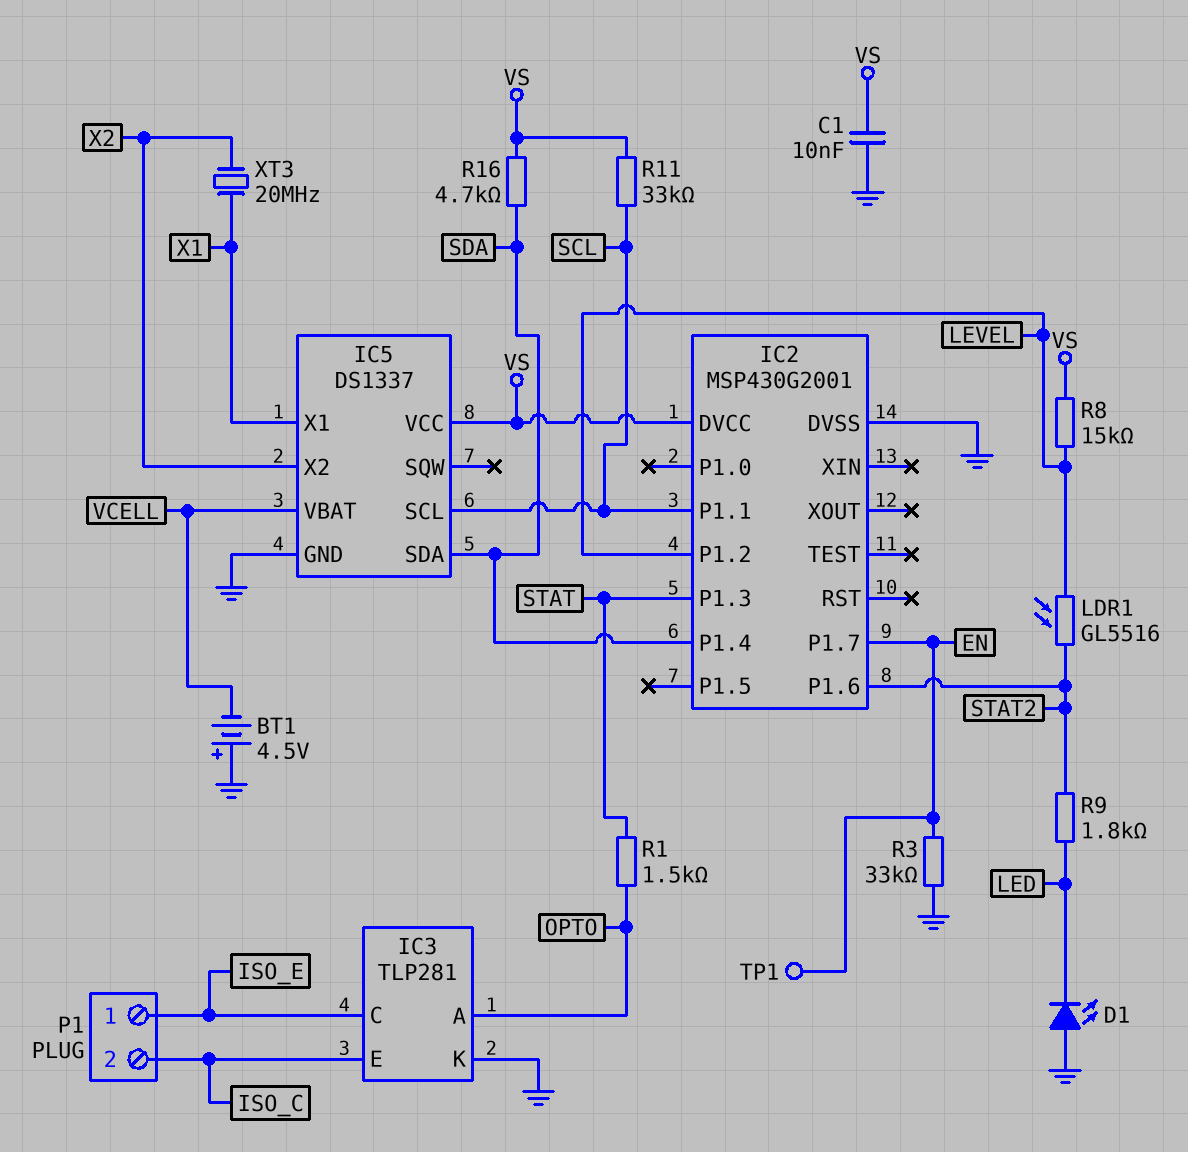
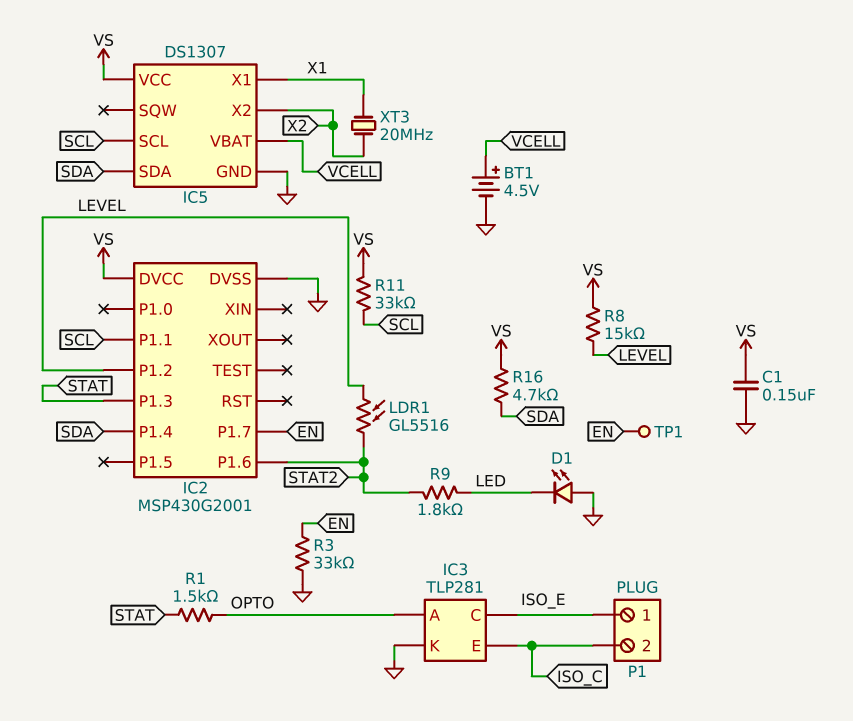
BT1: 4.5V (plus GND, minus VCELL) -> 4.5V (plus VCELL, minus GND)
C1: 10nF (GND, VS) -> 150nF (GND, VS)
IC5: DS1337 -> DS1307

